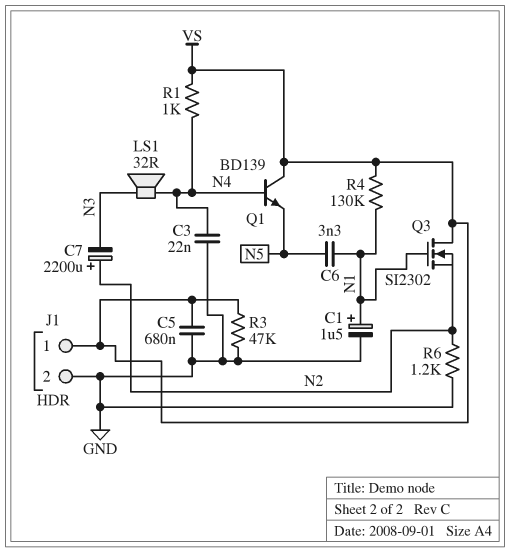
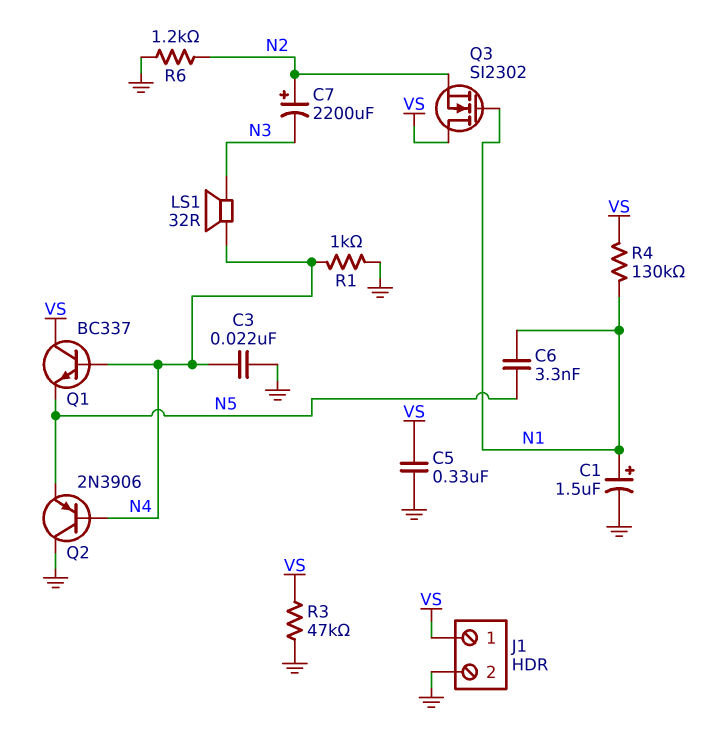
C5: 680nF (GND, VS) -> 330nF (GND, VS)
Q1: NPN BD139 (B N4, C VS, E N5) -> NPN BC337 (B N4, C VS, E N5)
Q2: none -> PNP 2N3906 (B N4, C GND, E N5)
R1: 1k (N4, VS) -> 1k (GND, N4)

